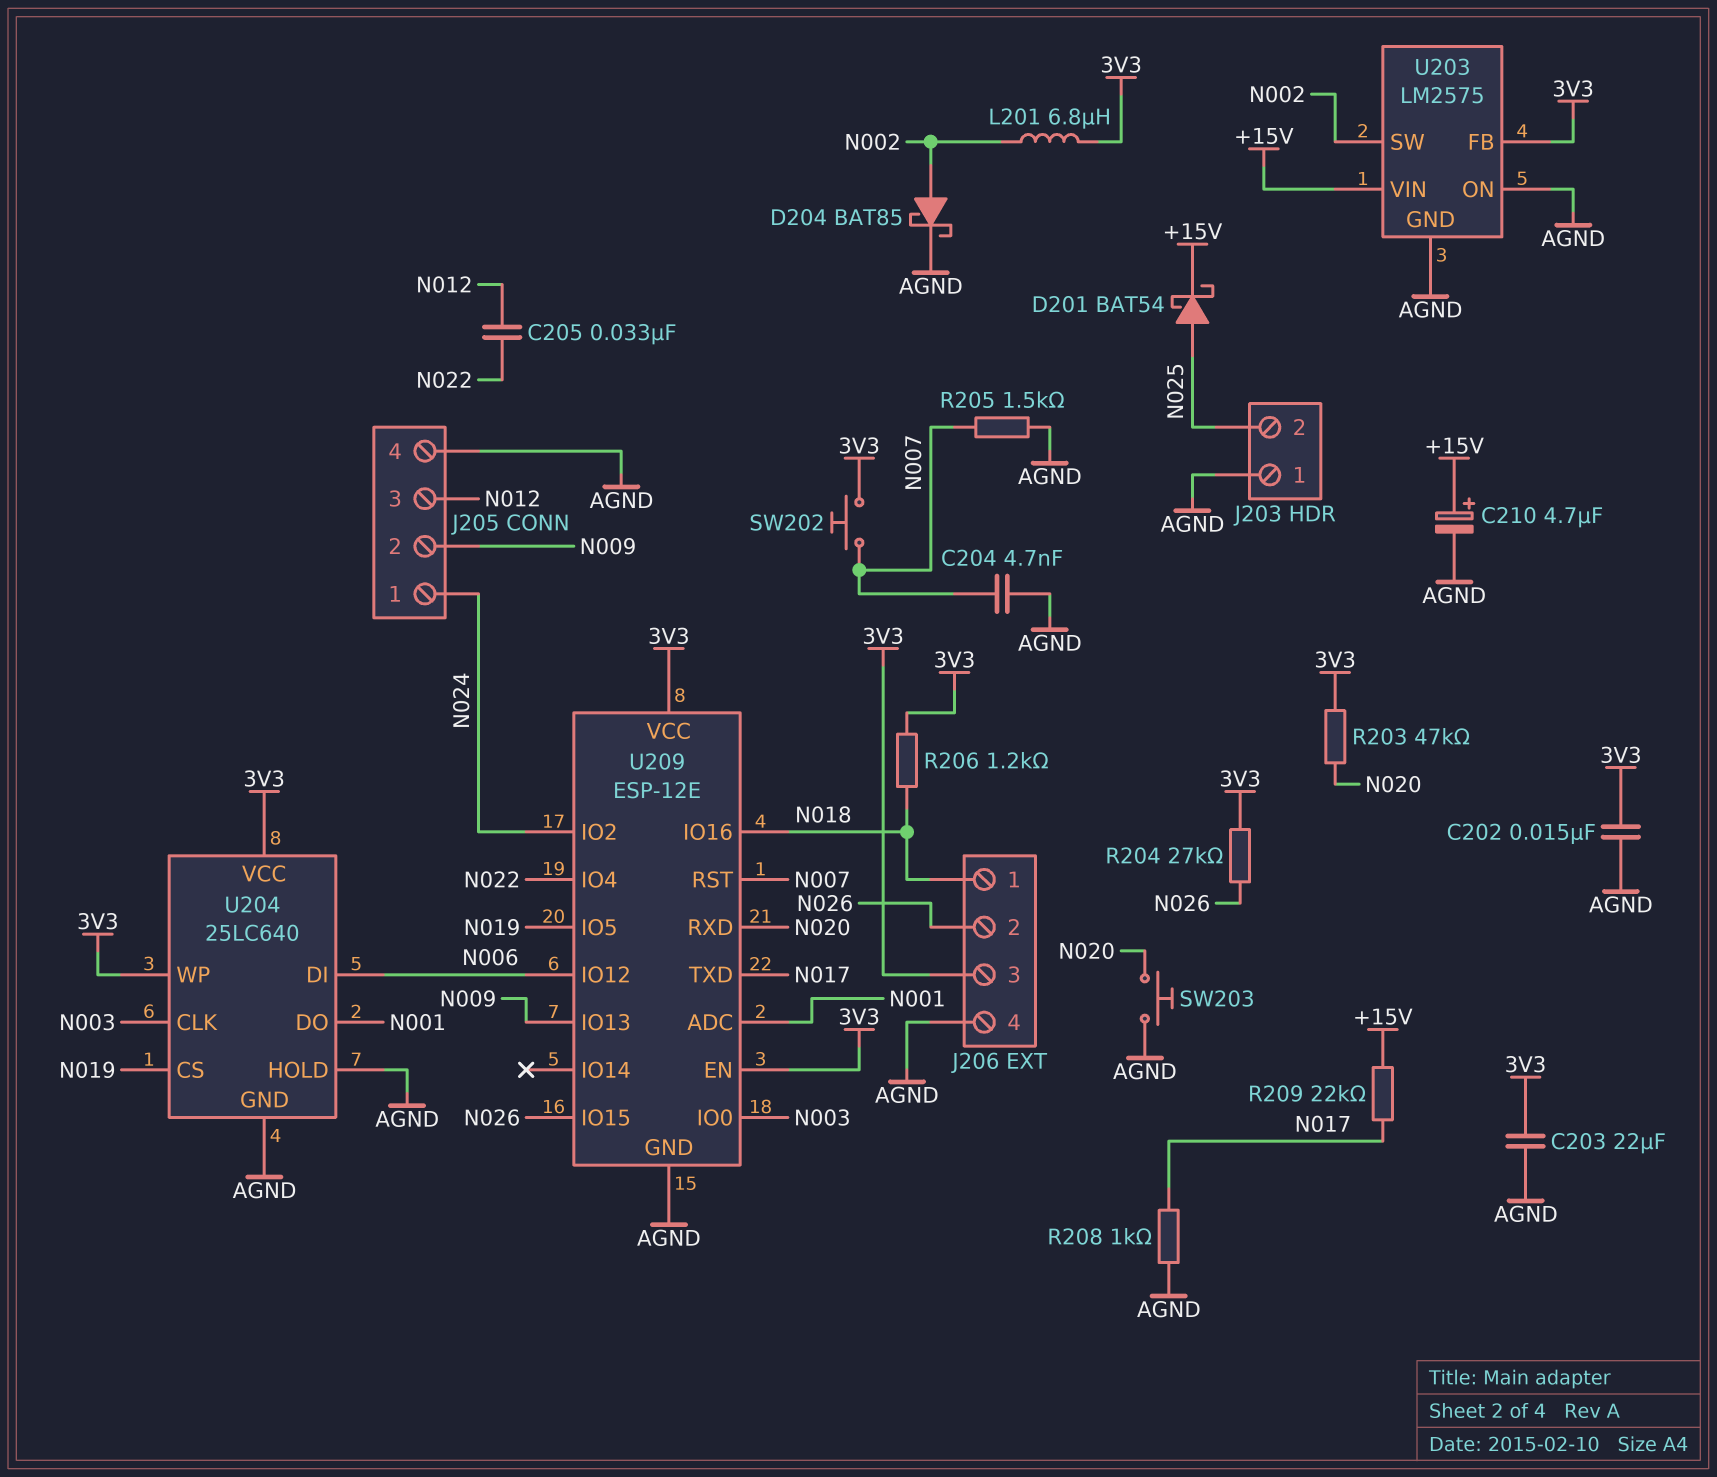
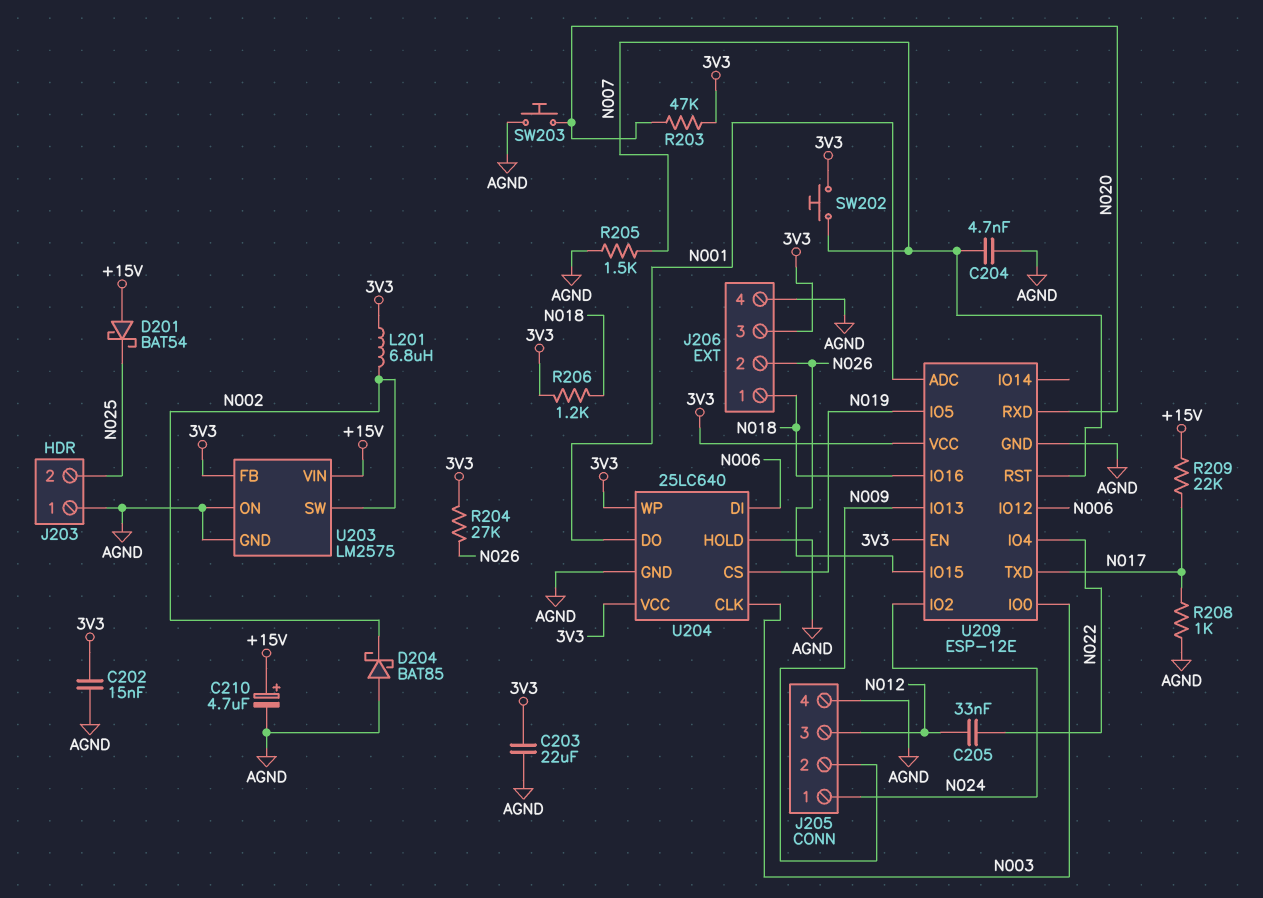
D201: schottky BAT54 (A N025, K +15V) -> schottky BAT54 (A +15V, K N025)
D204: schottky BAT85 (A N002, K AGND) -> schottky BAT85 (A AGND, K N002)

